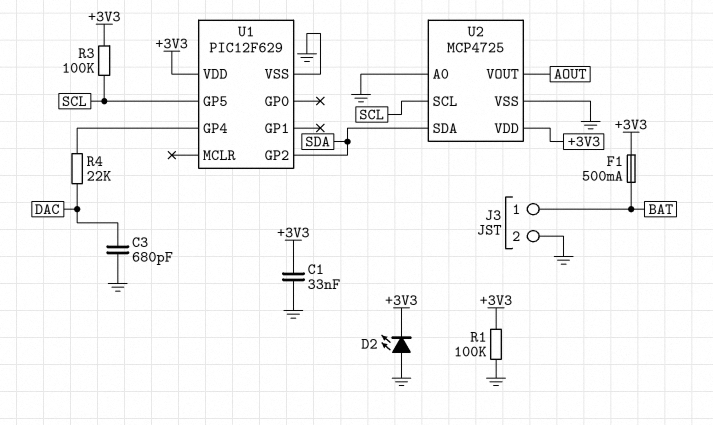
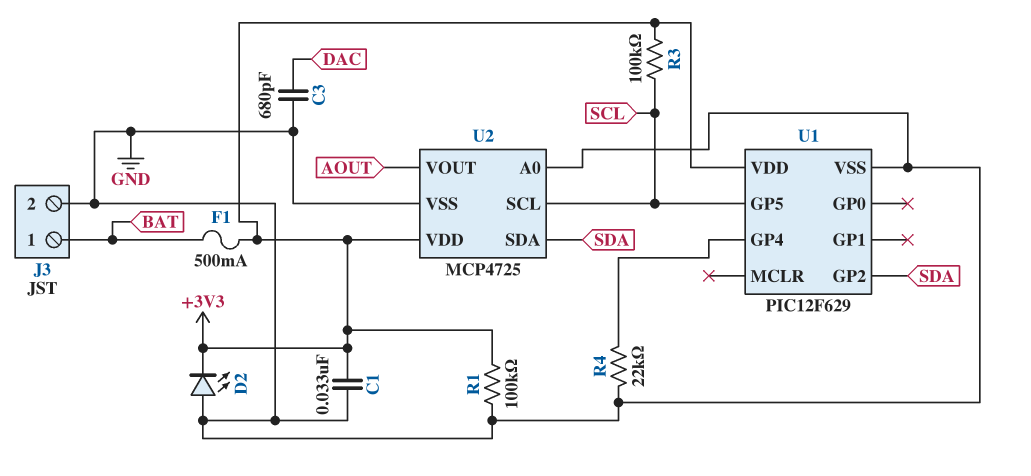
R4: 22k (DAC, U1/GP4) -> 22k (GND, U1/GP4)

